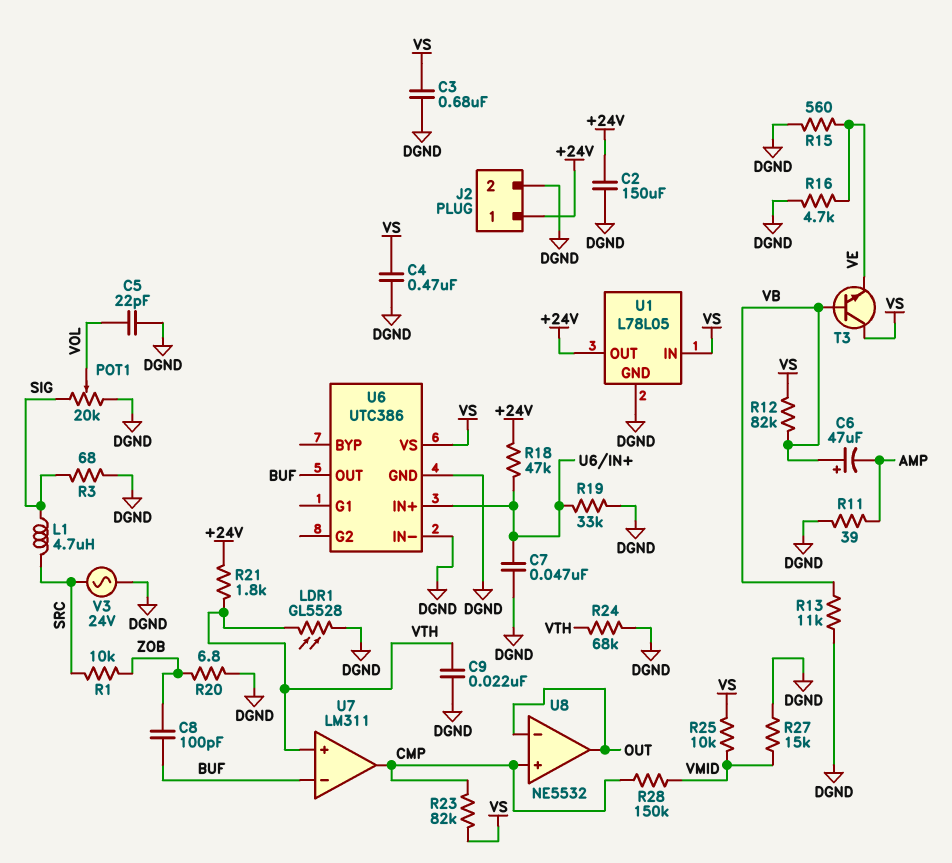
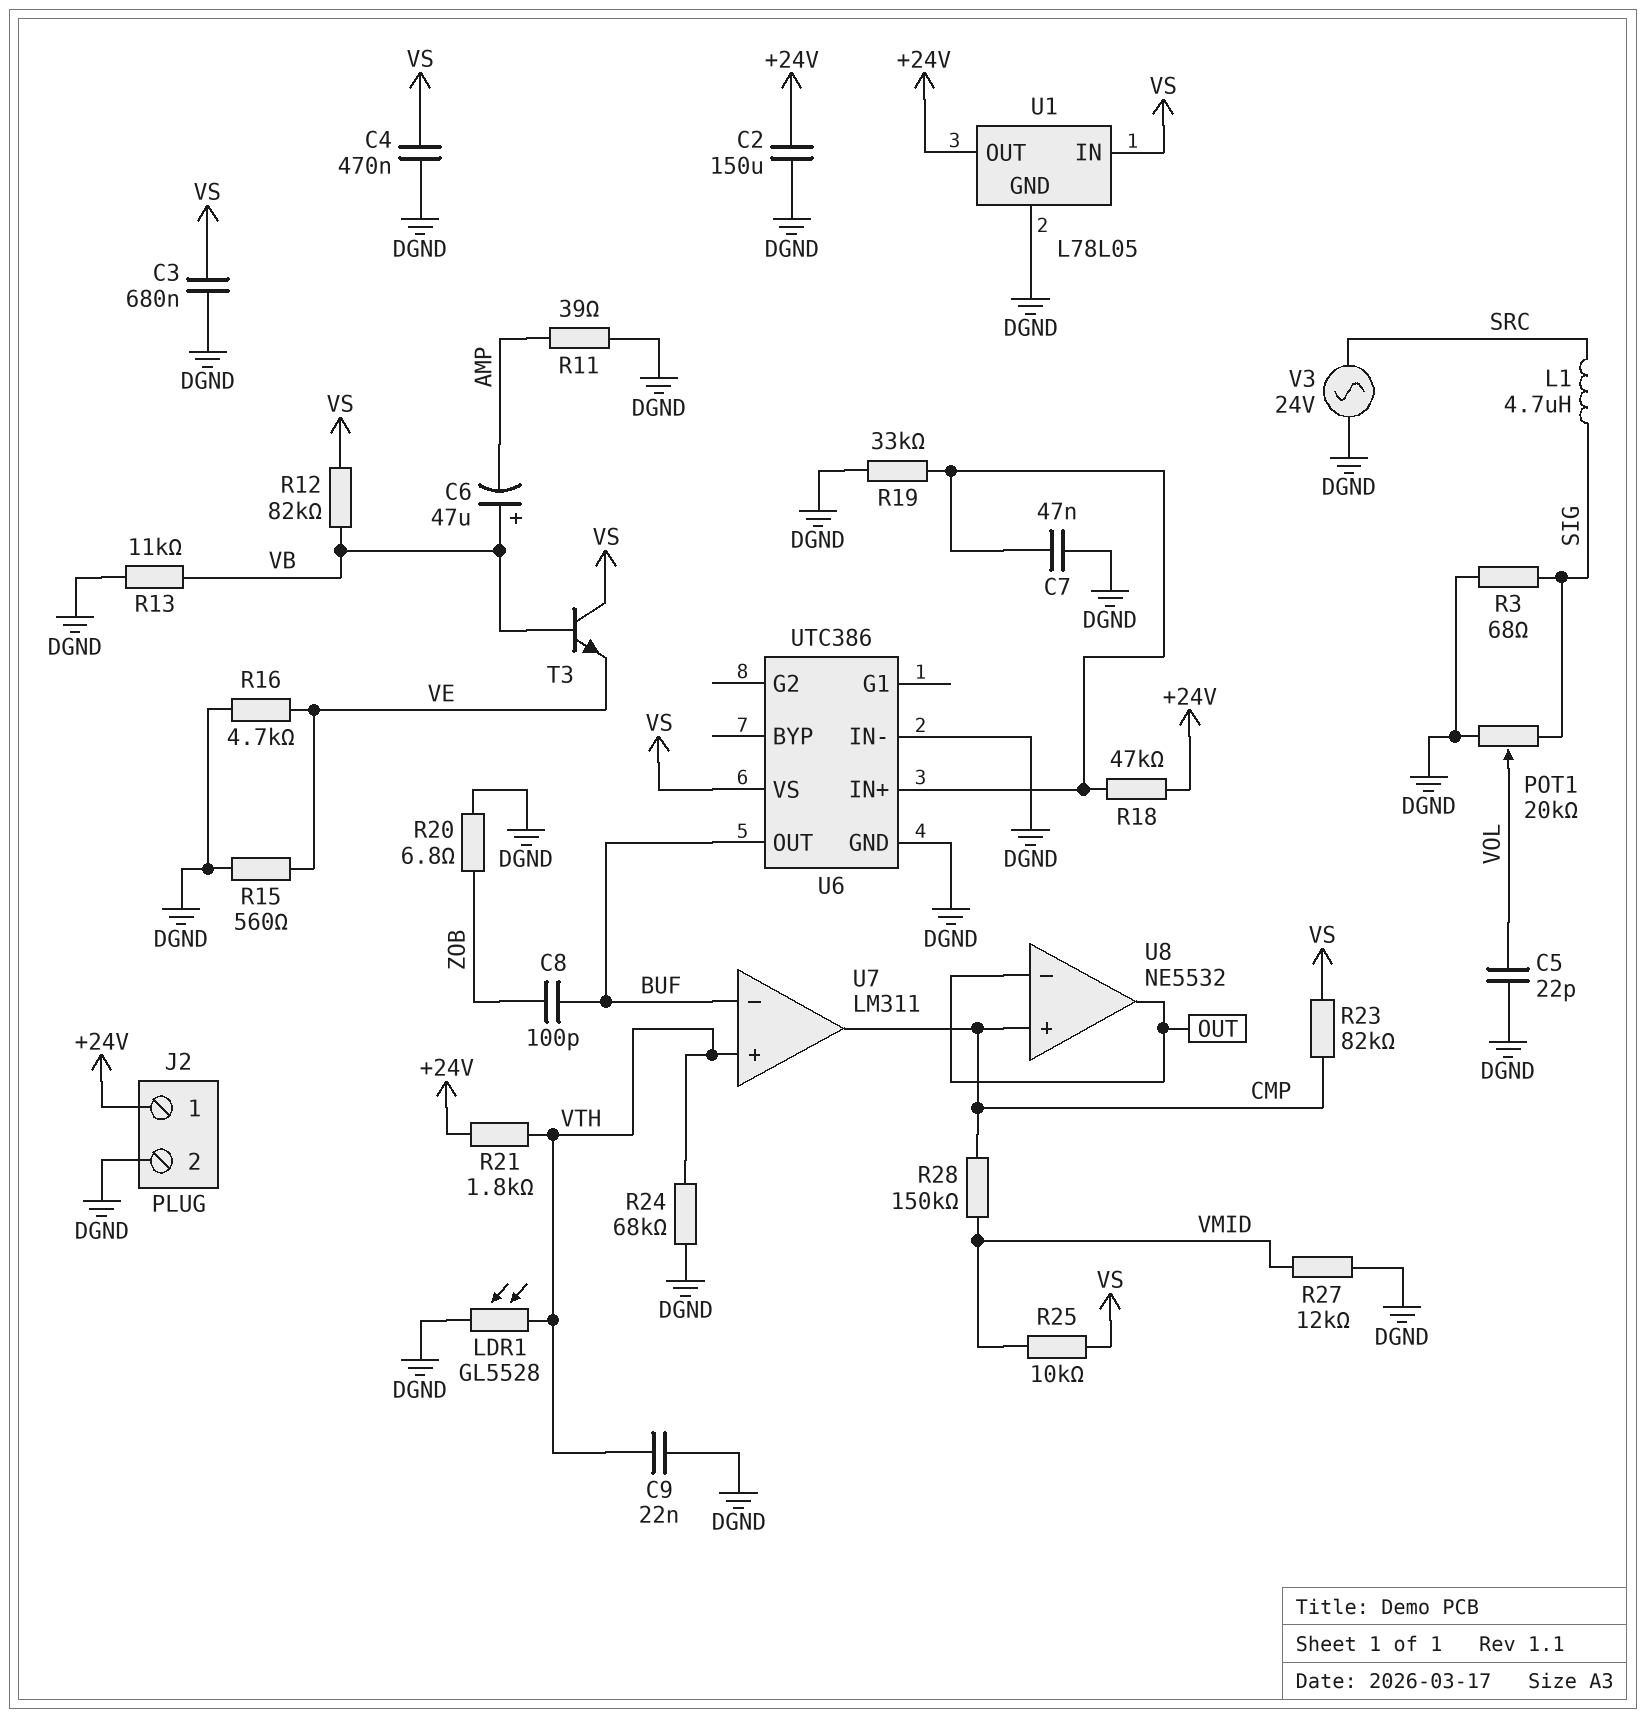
R1: 10k (SRC, ZOB) -> none
R27: 15k (DGND, VMID) -> 12k (DGND, VMID)

